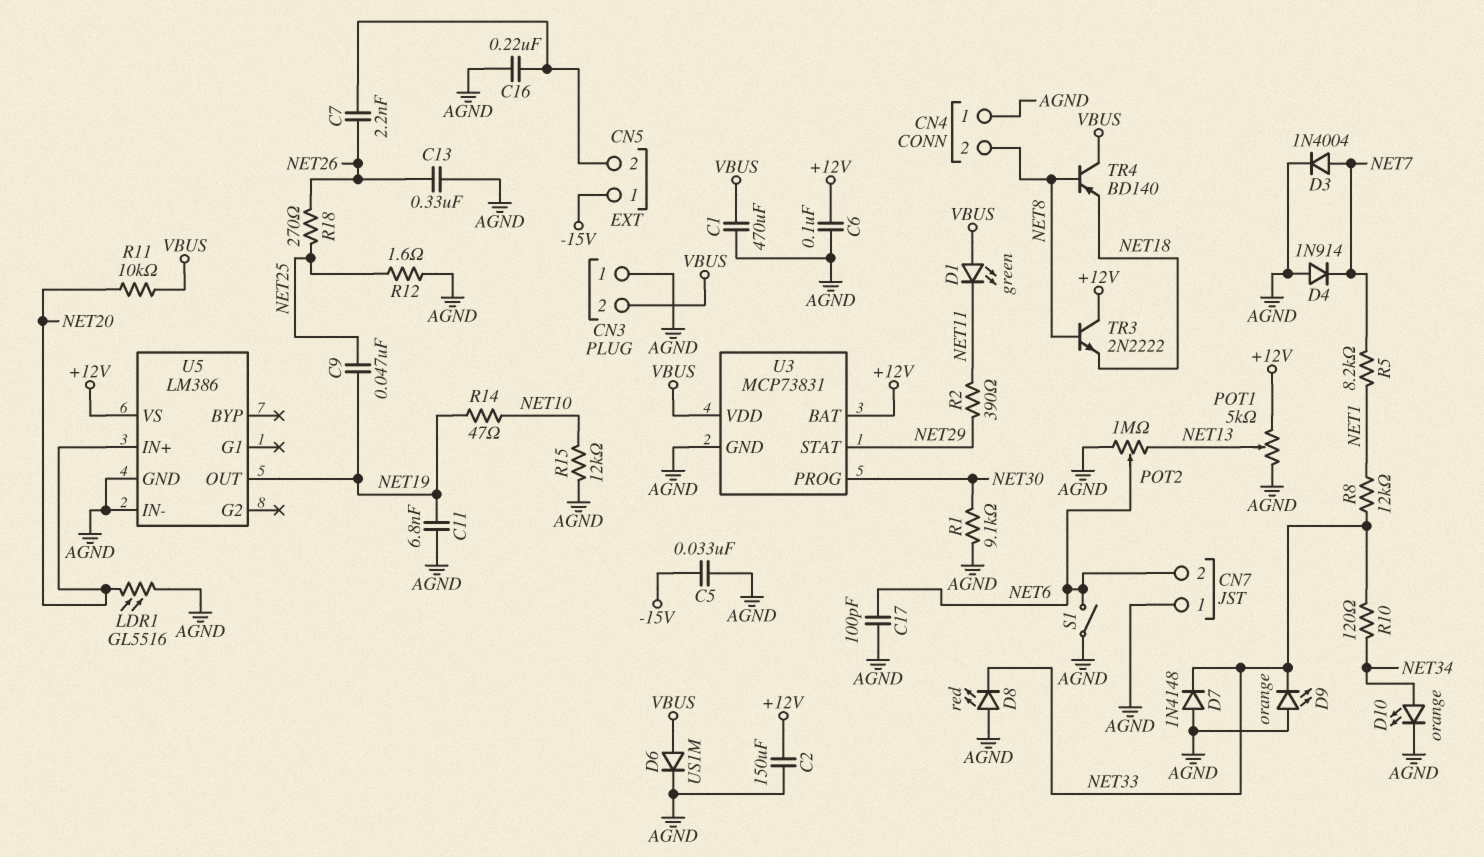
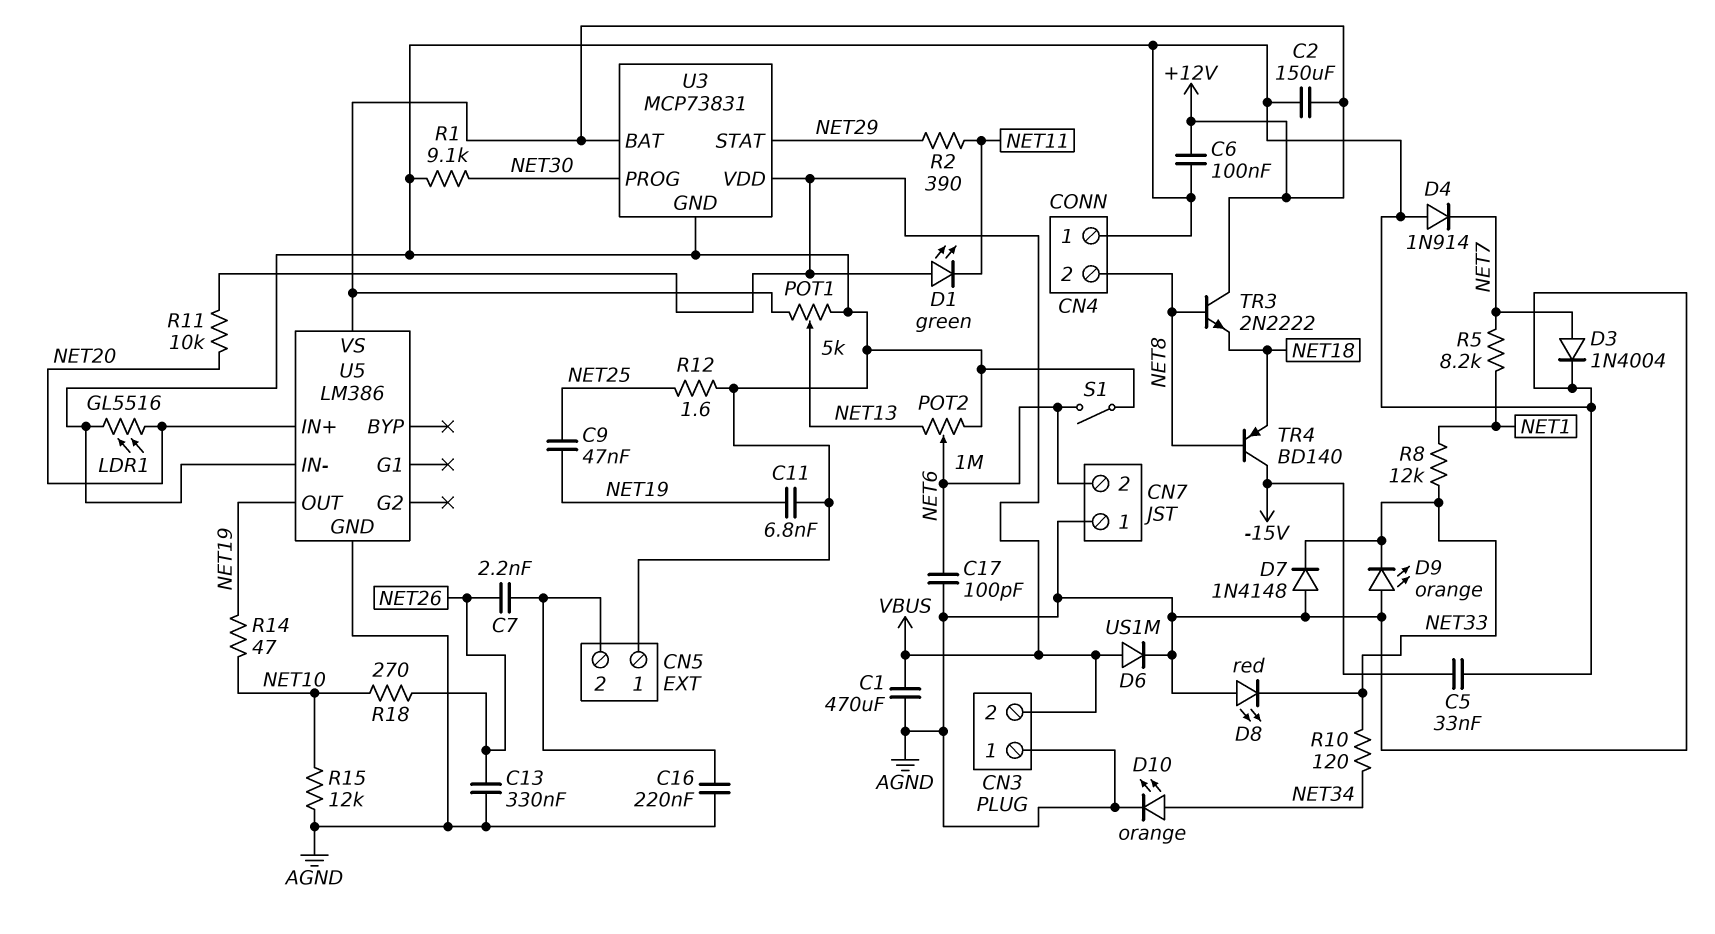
CN5 pin 1: -15V -> AGND
R18: 270 (NET25, NET26) -> 270 (NET10, NET26)
TR4: PNP BD140 (B NET8, C VBUS, E NET18) -> PNP BD140 (B NET8, C -15V, E NET18)

